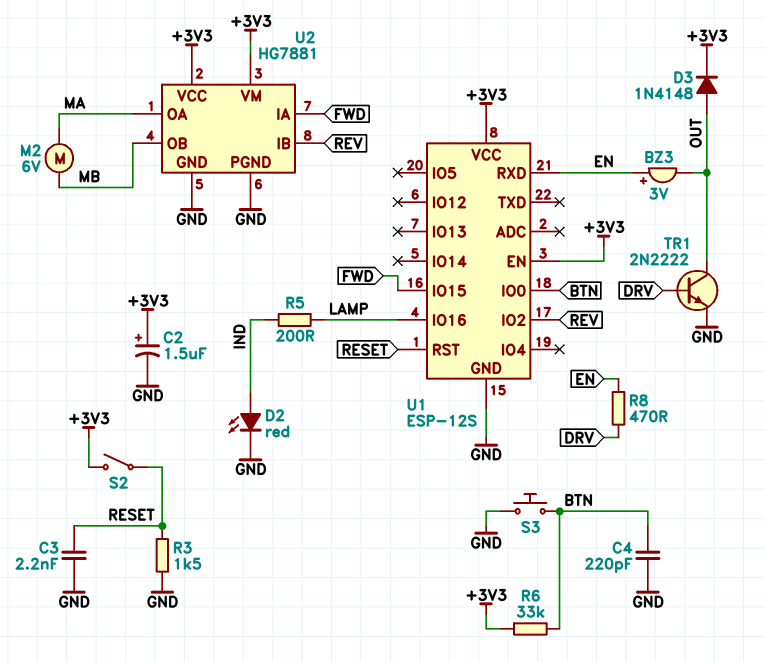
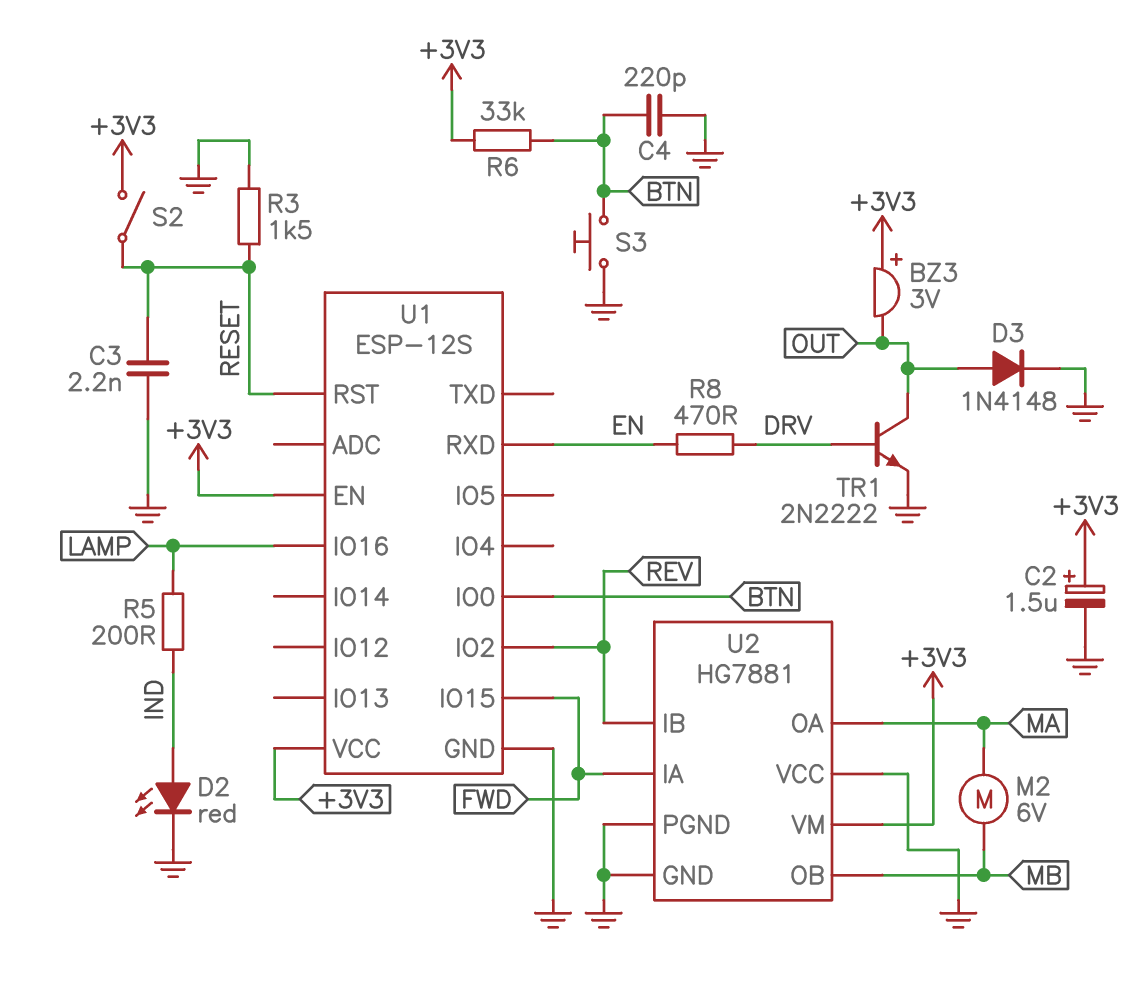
BZ3: buzzer 3V (plus EN, minus OUT) -> buzzer 3V (plus +3V3, minus OUT)
D3: diode 1N4148 (A OUT, K +3V3) -> diode 1N4148 (A OUT, K GND)
U2 pin VCC: +3V3 -> GND

